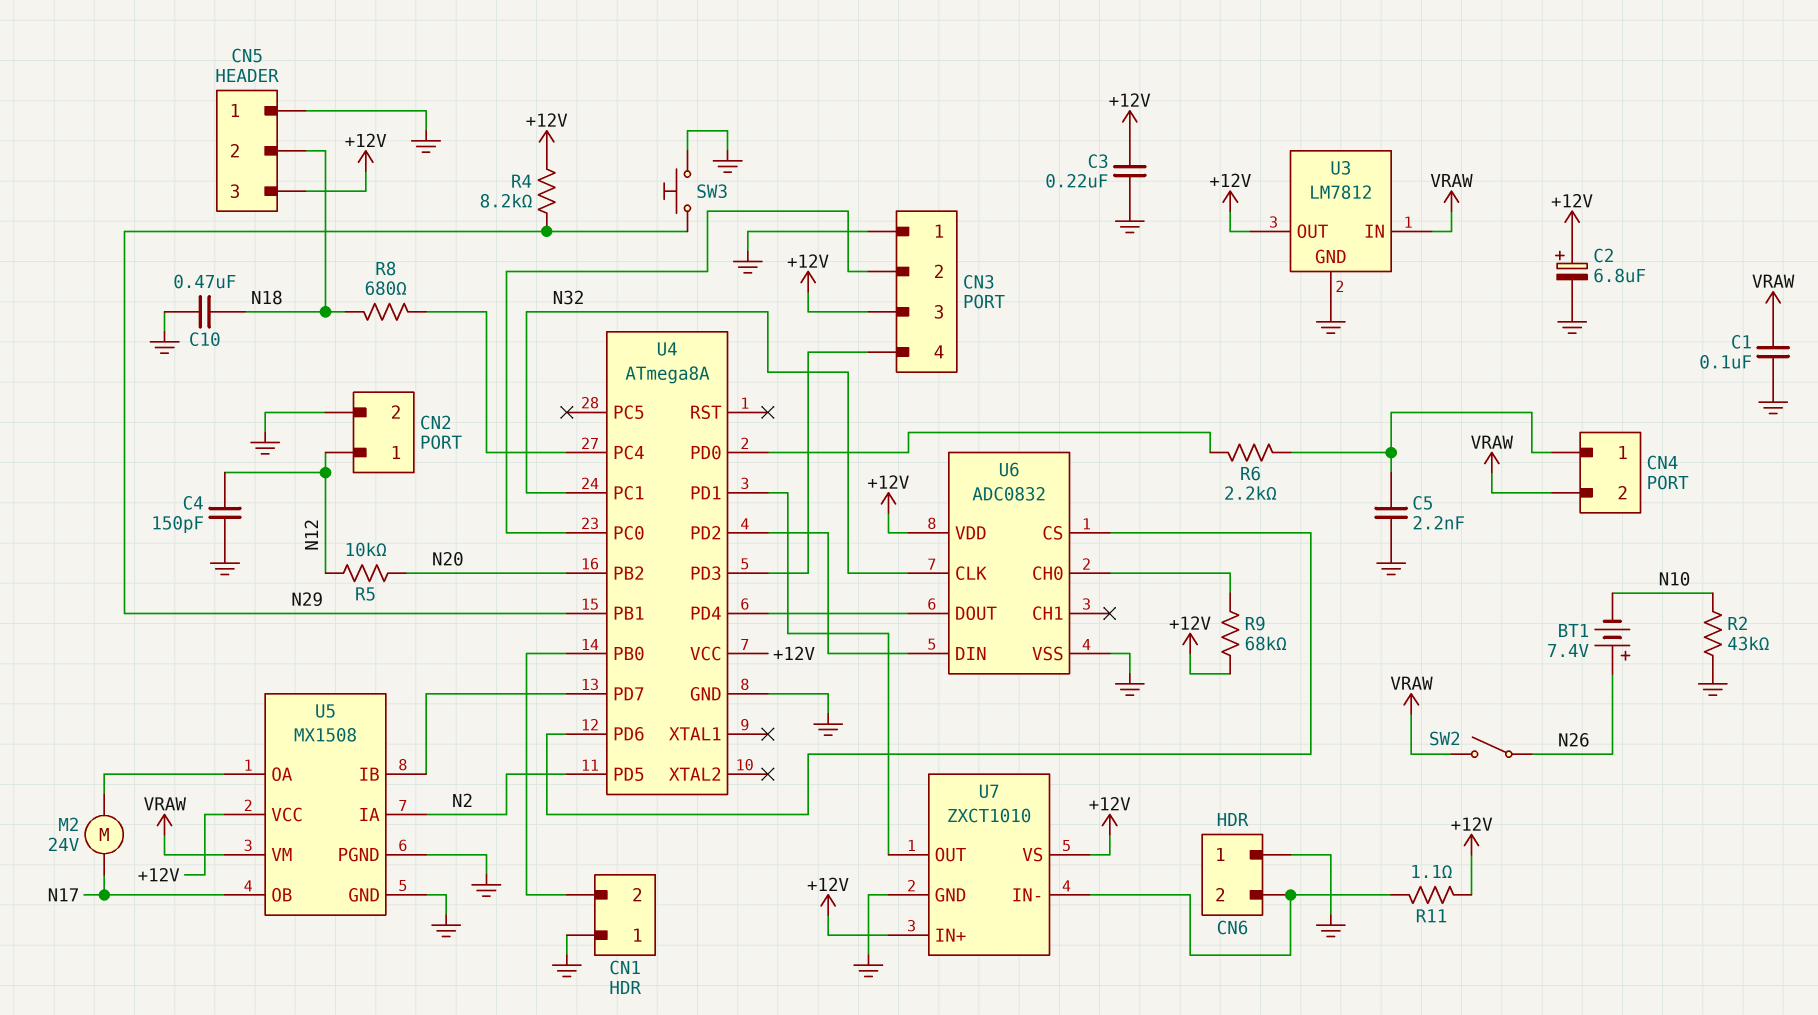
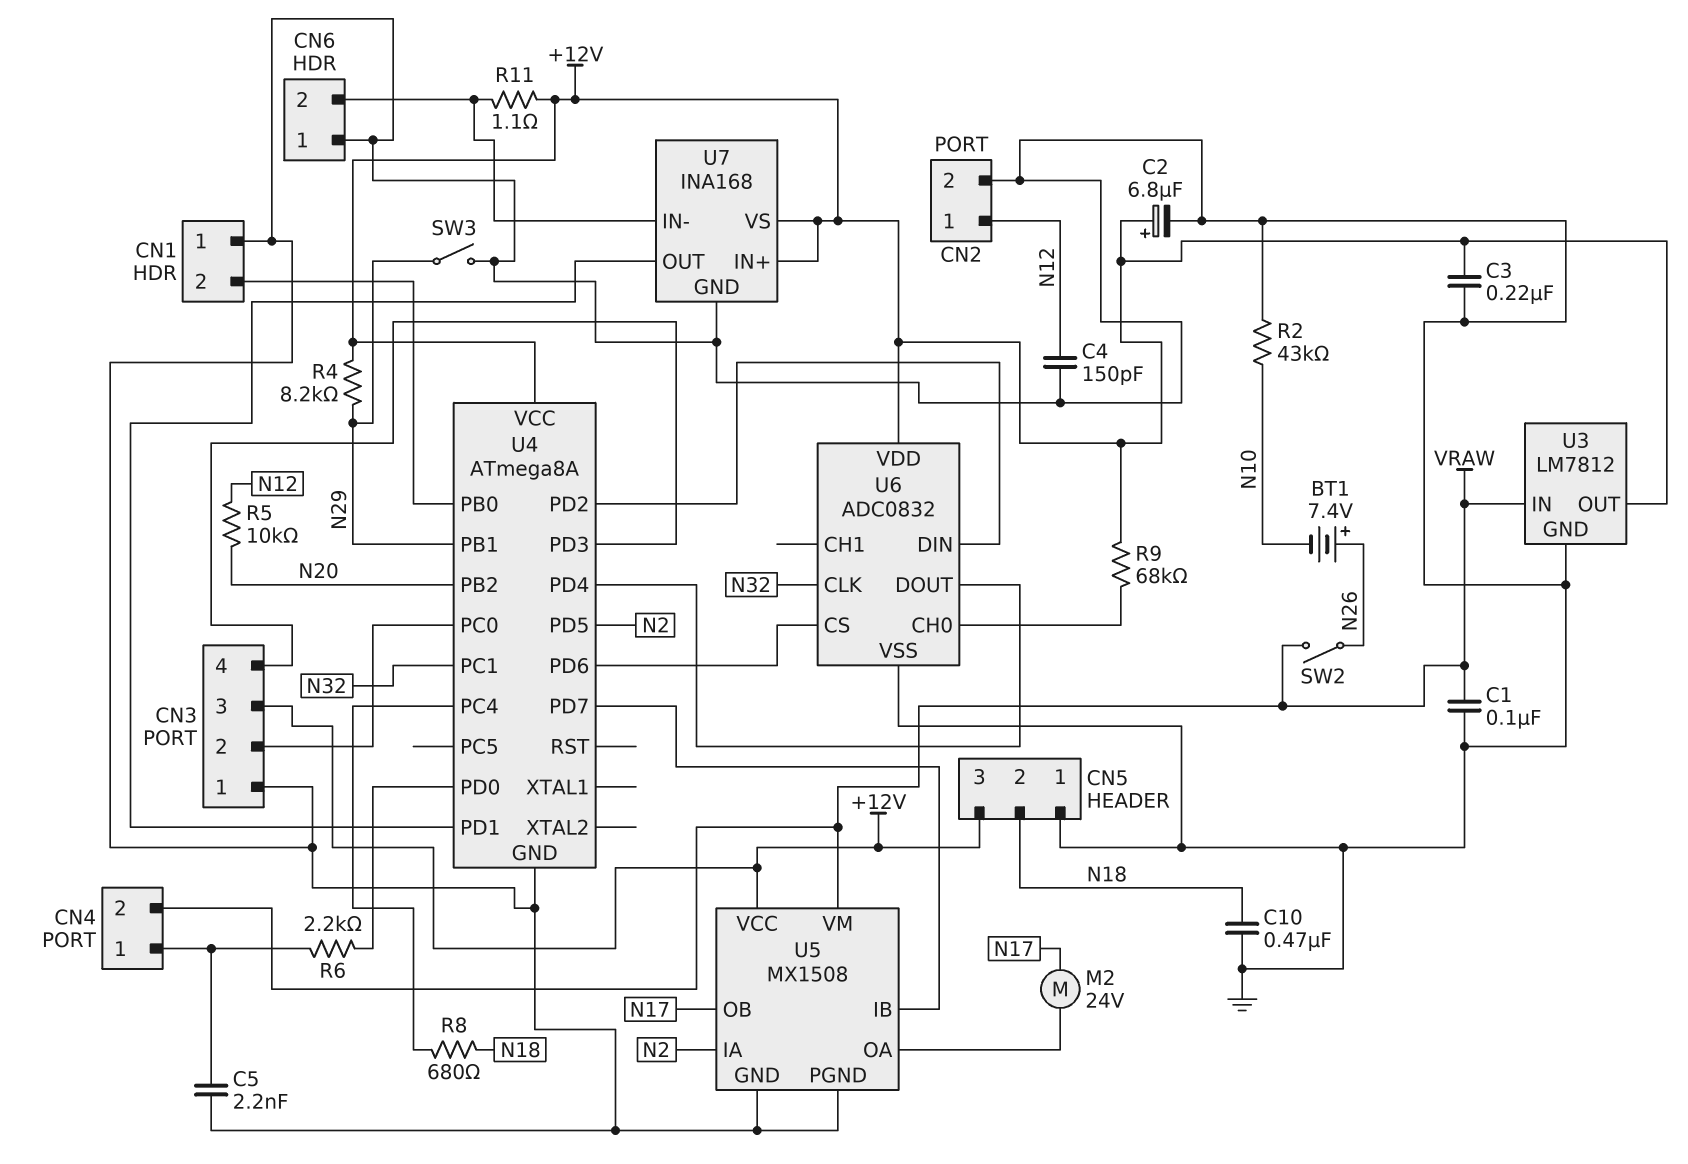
SW3: button (GND, N29) -> switch (GND, N29)
U7: ZXCT1010 -> INA168

